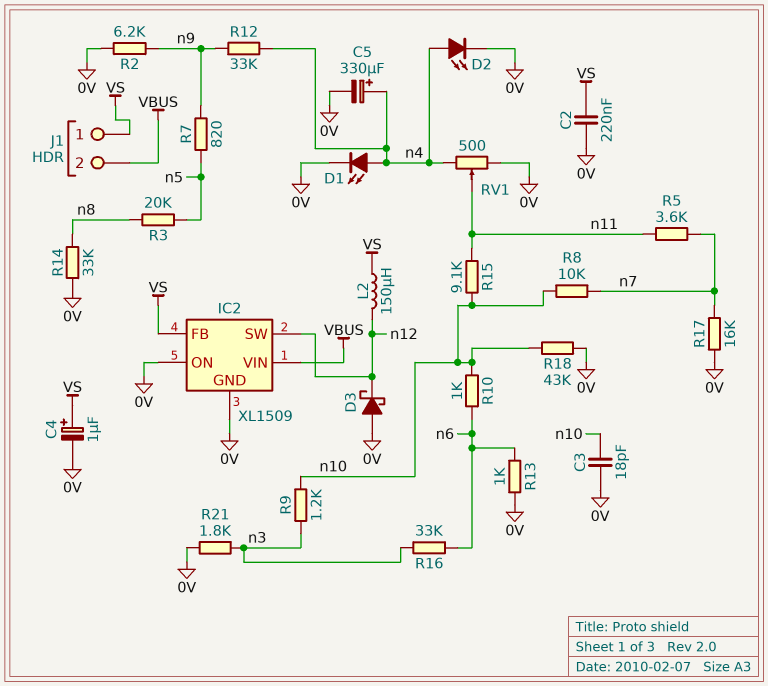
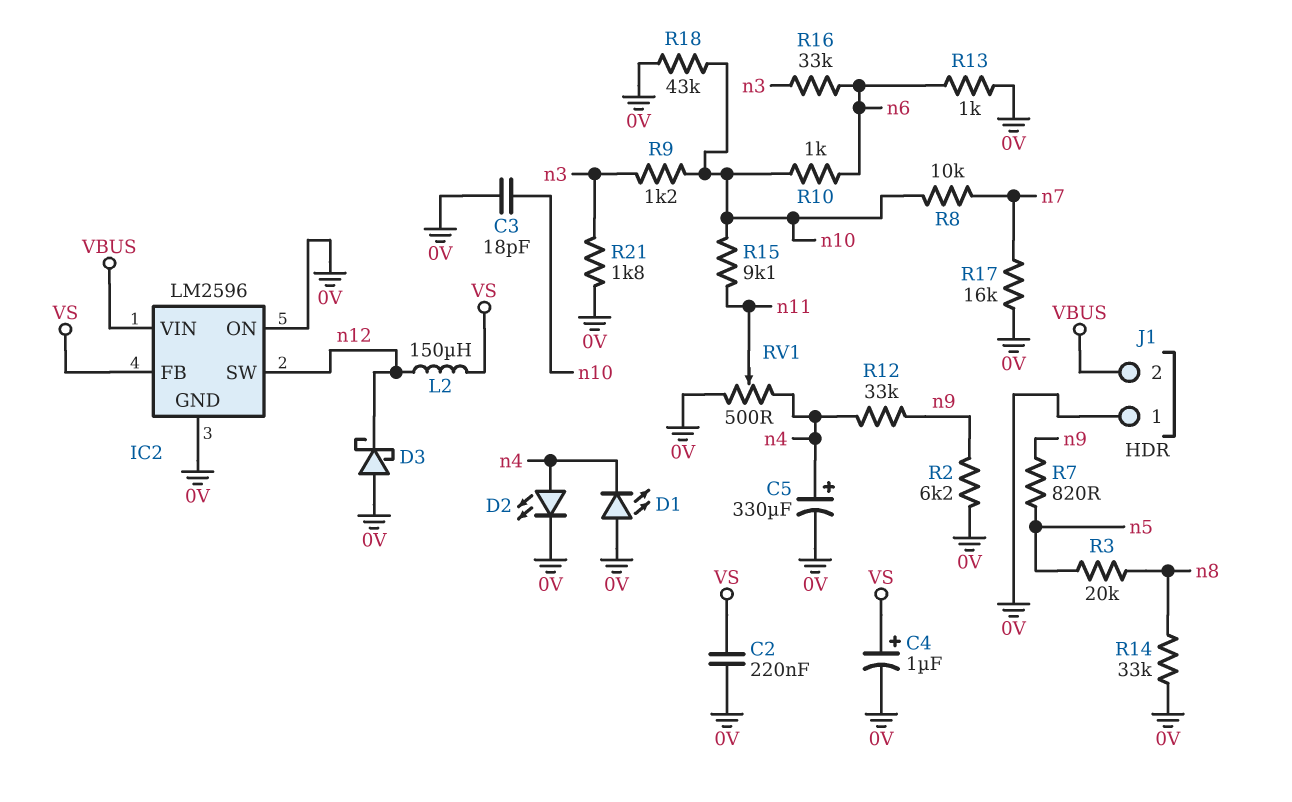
D1: LED (A n4, K 0V) -> LED (A 0V, K n4)
IC2: XL1509 -> LM2596
J1 pin 1: VS -> 0V
R5: 3.6k (n7, n11) -> none

